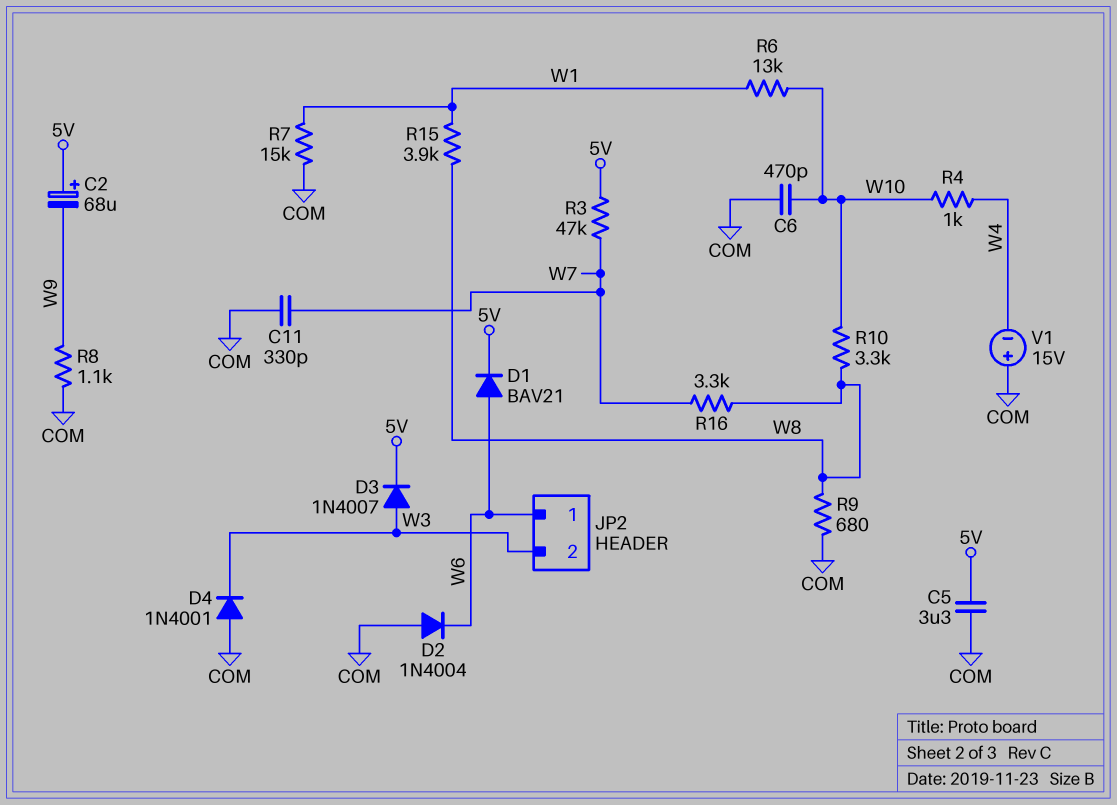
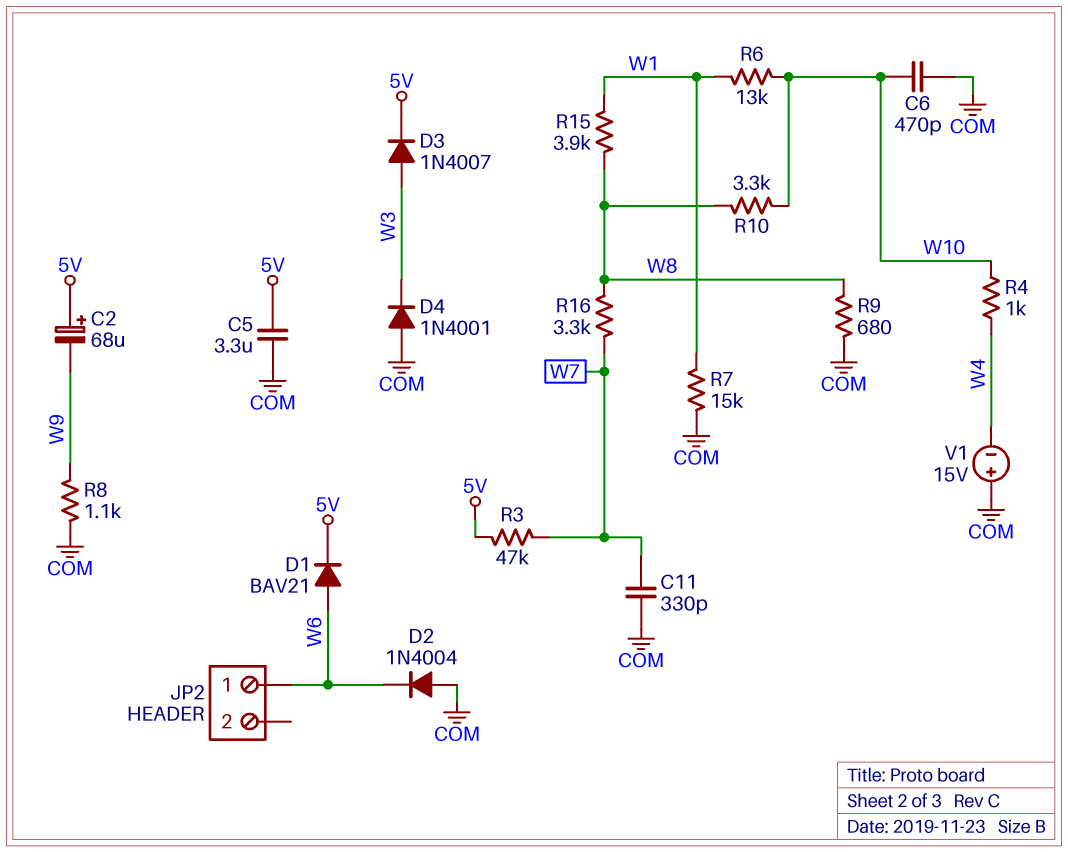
JP2 pin 2: W3 -> none

